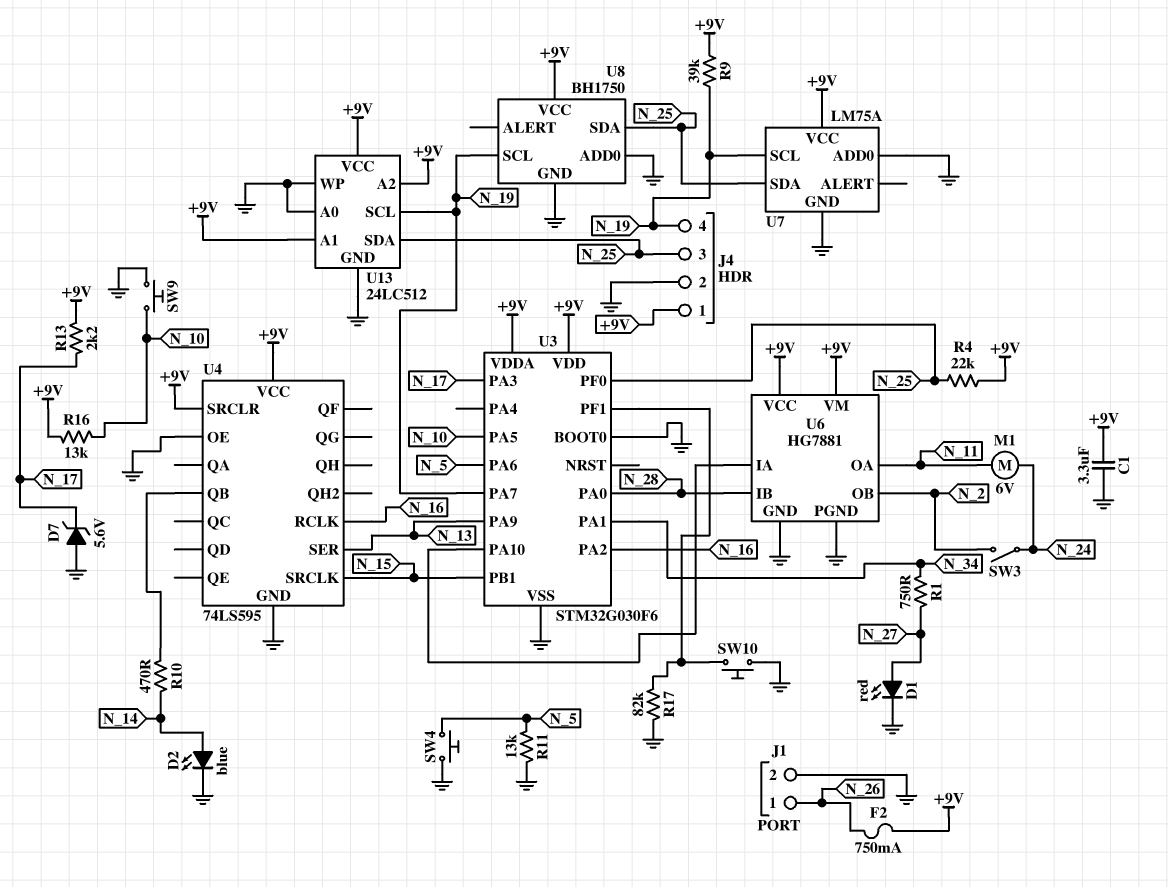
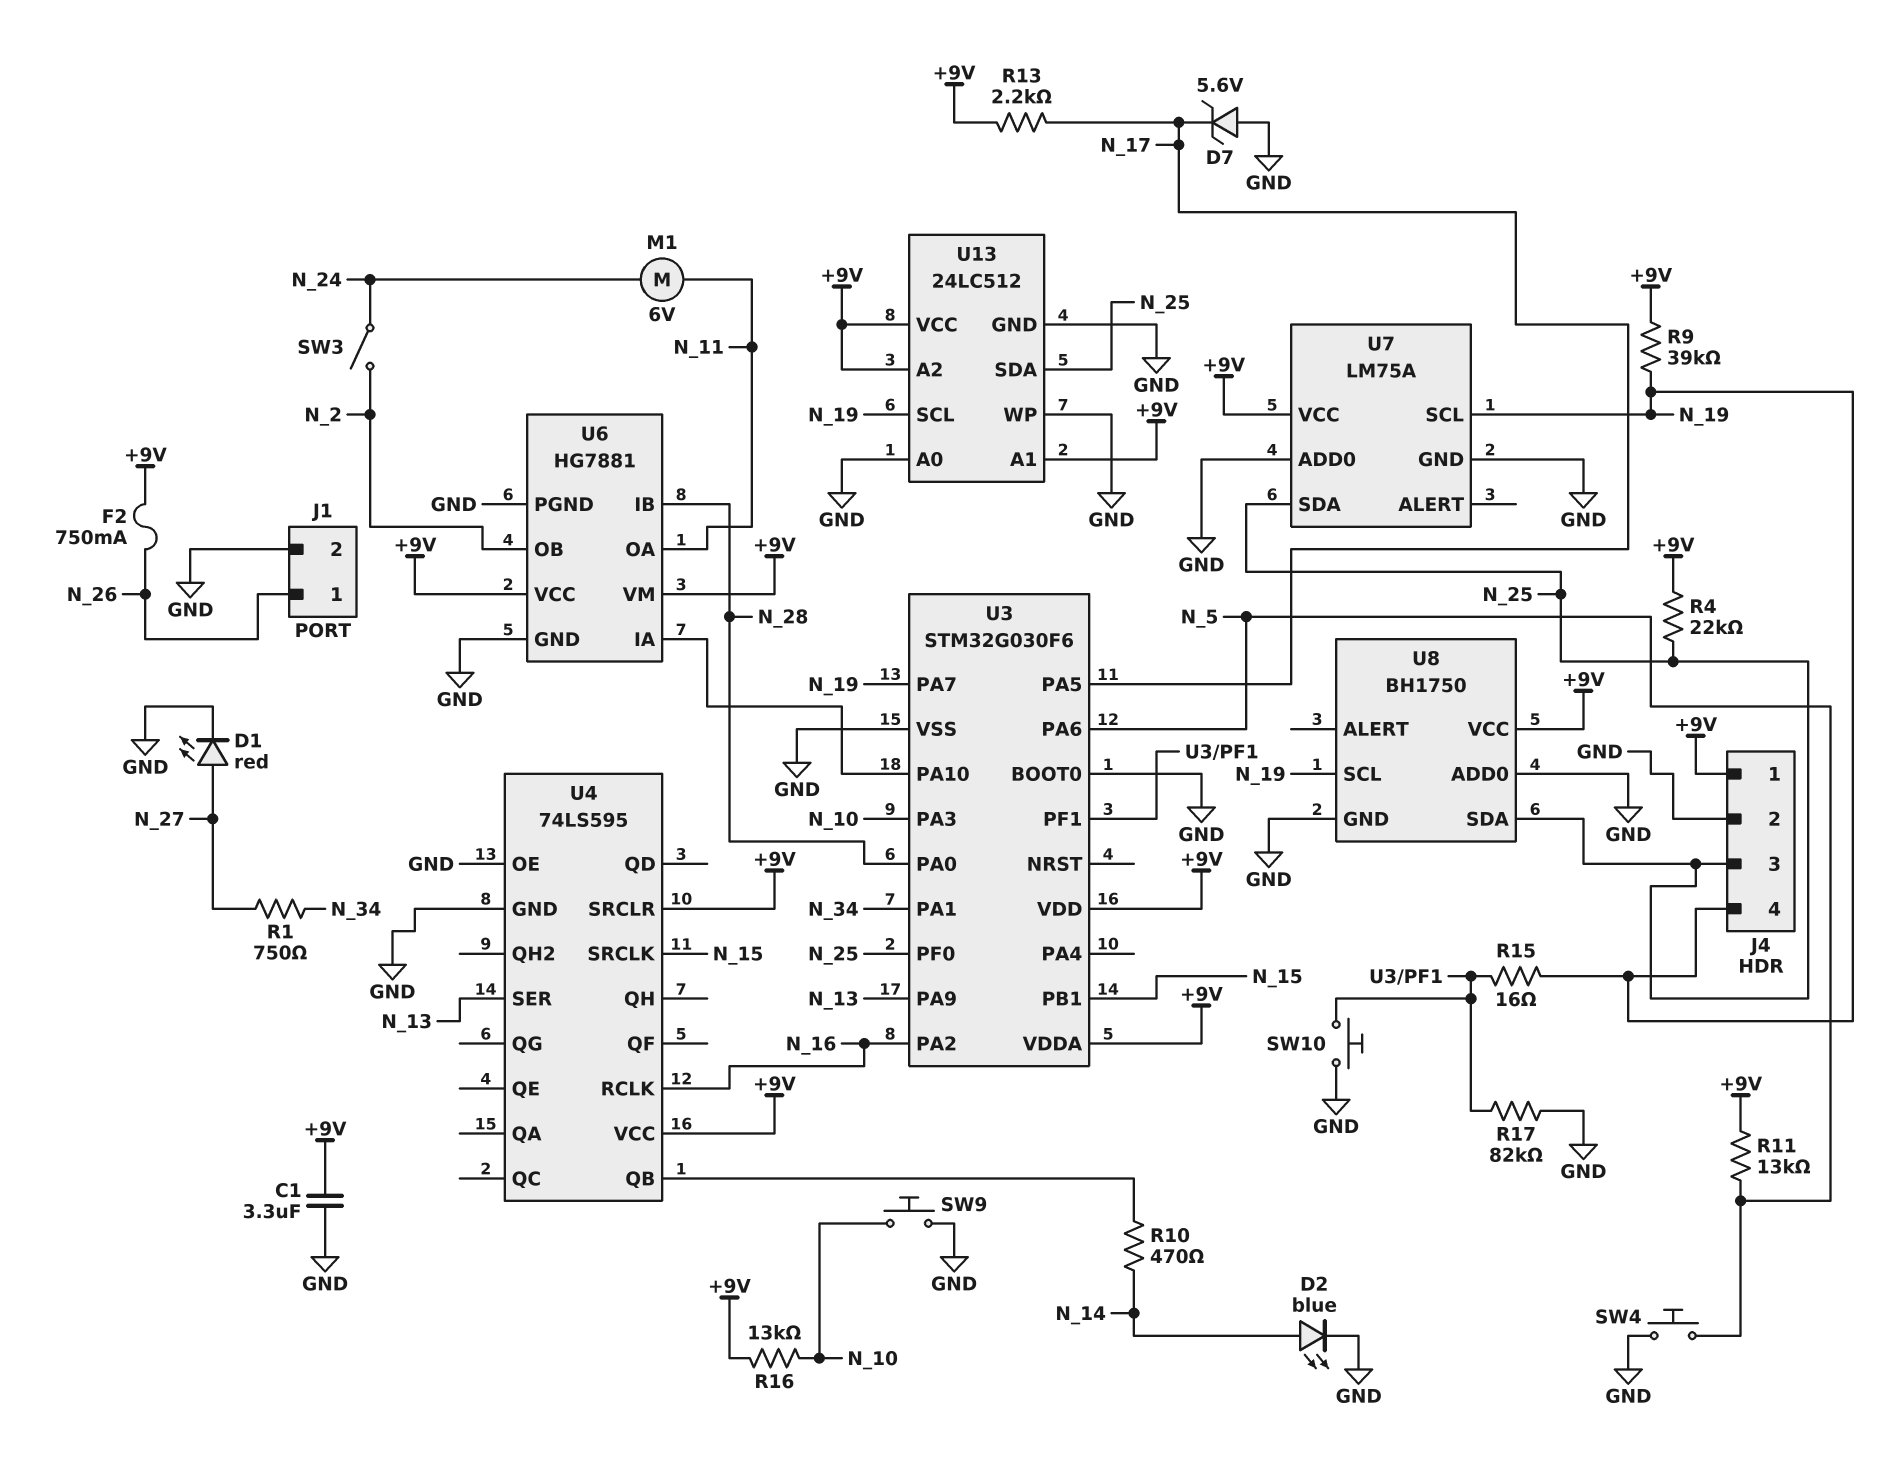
R11: 13k (GND, N_5) -> 13k (+9V, N_5)
R15: none -> 16 (N_19, U3/PF1)
U3 pin PA3: N_17 -> N_10
U3 pin PA5: N_10 -> N_17

